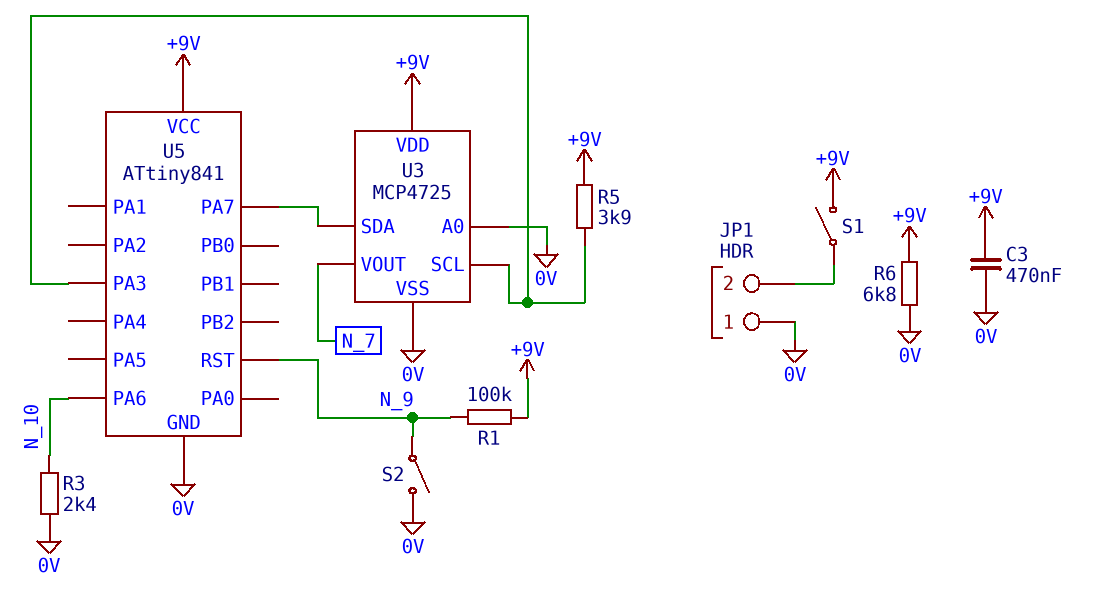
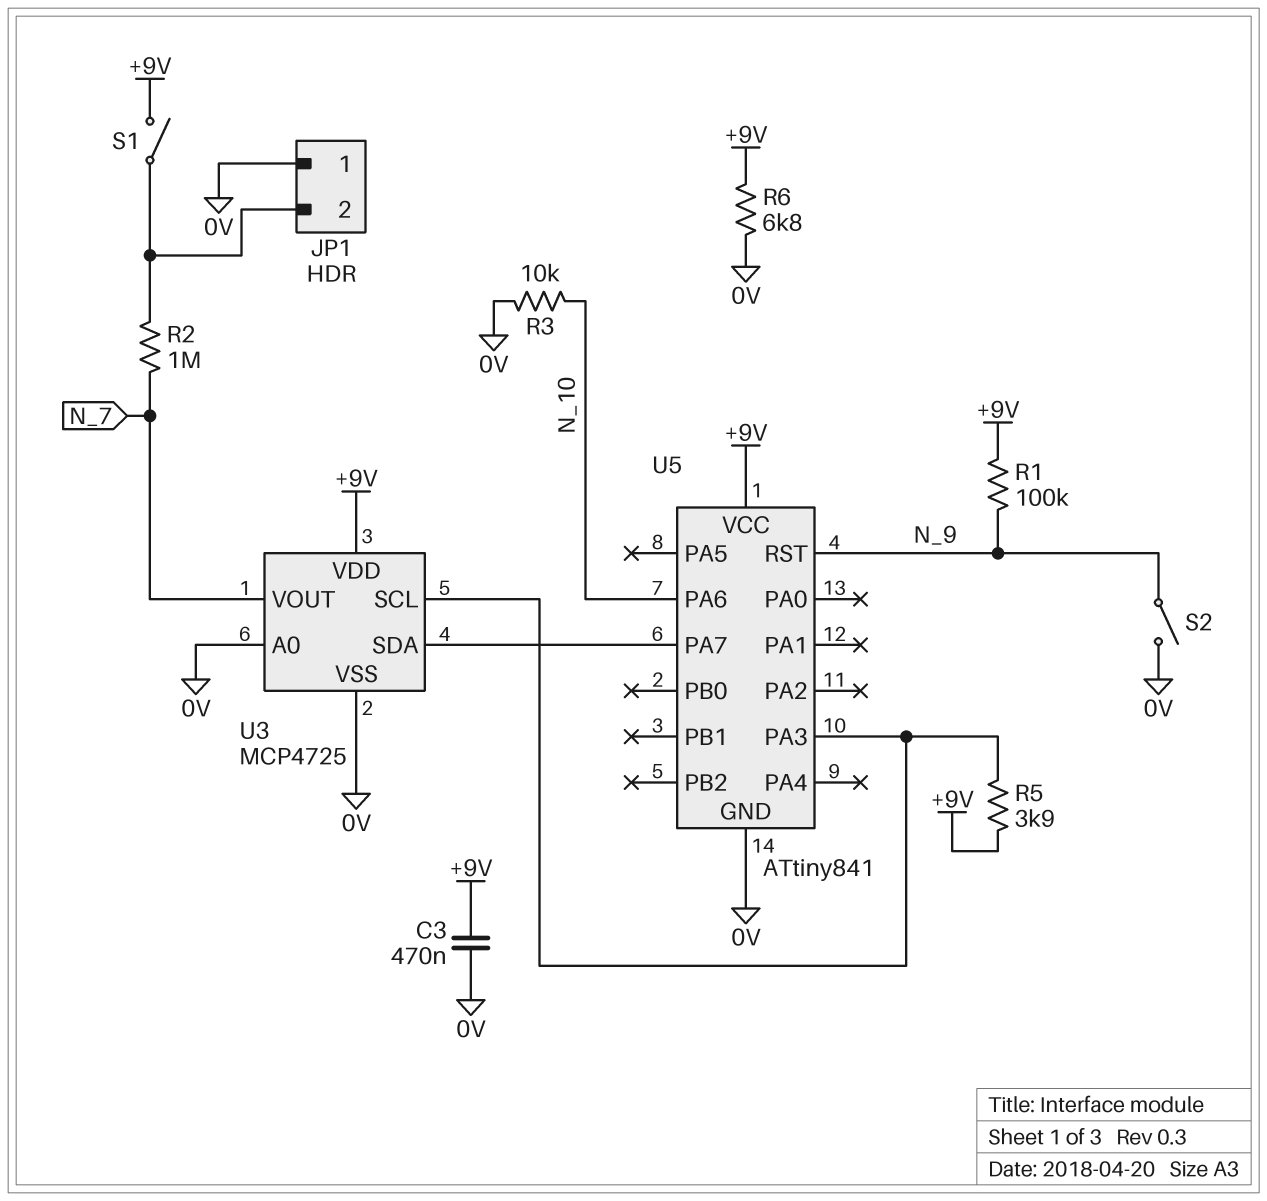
R2: none -> 1M (JP1/2, N_7)
R3: 2.4k (0V, N_10) -> 10k (0V, N_10)

